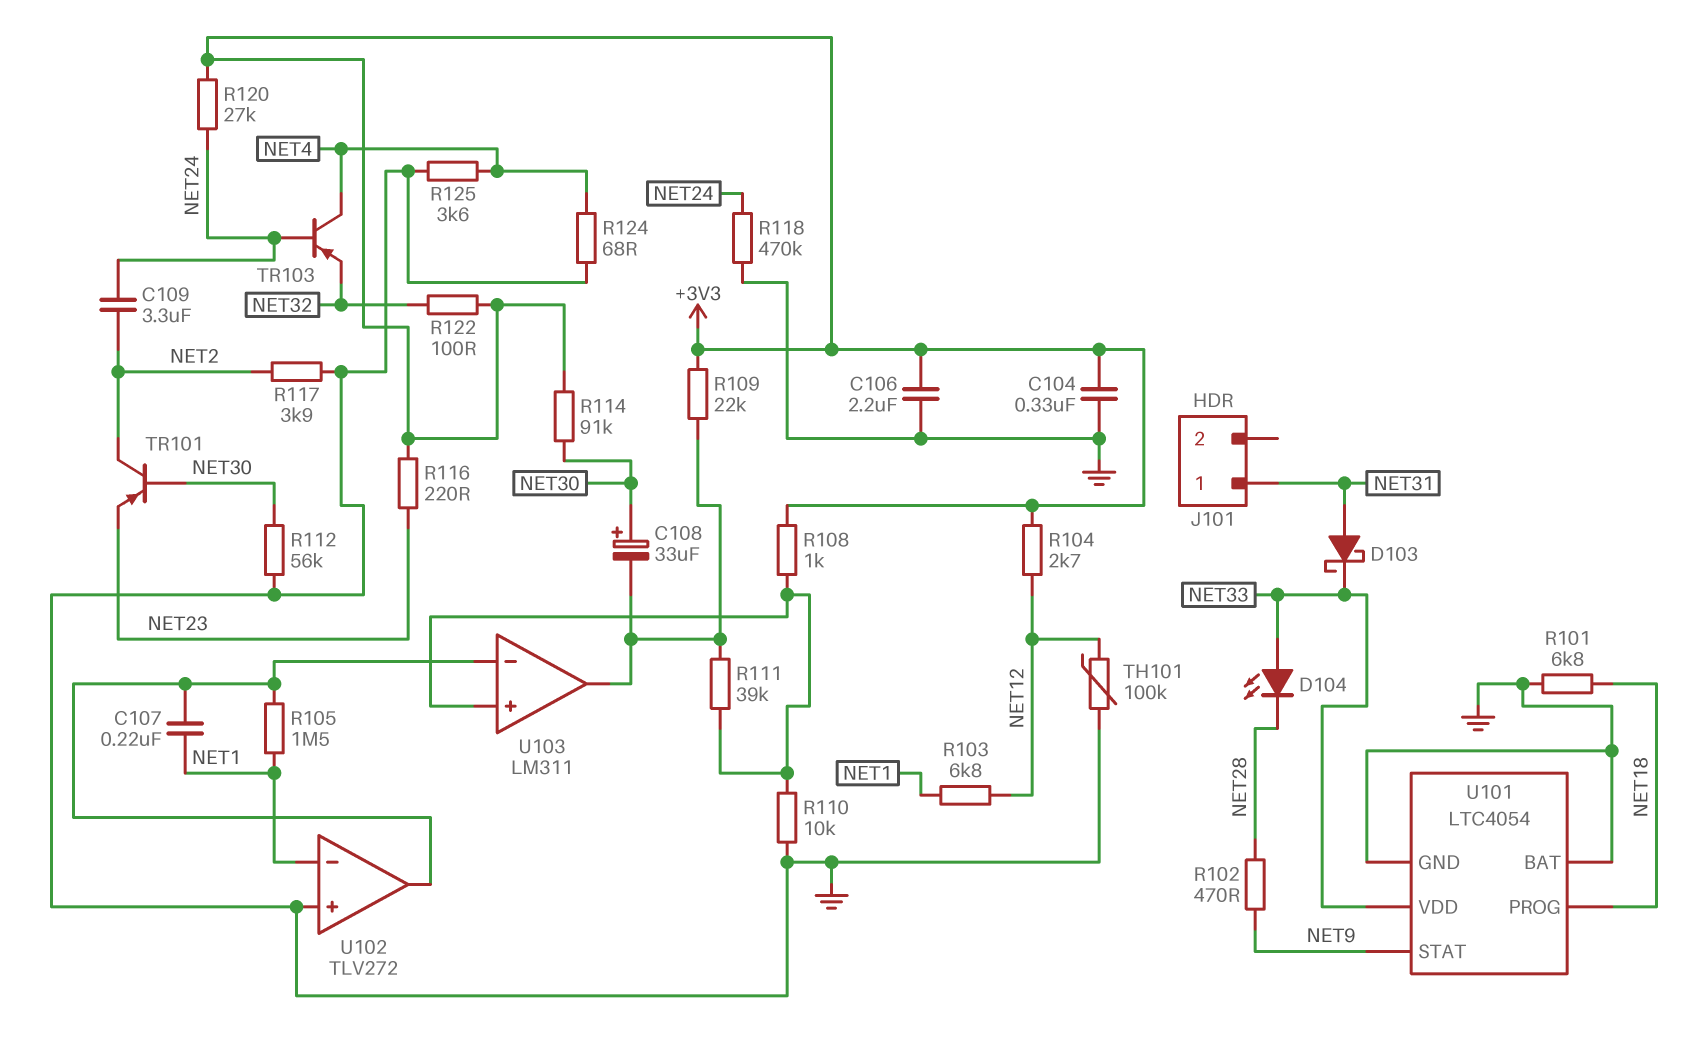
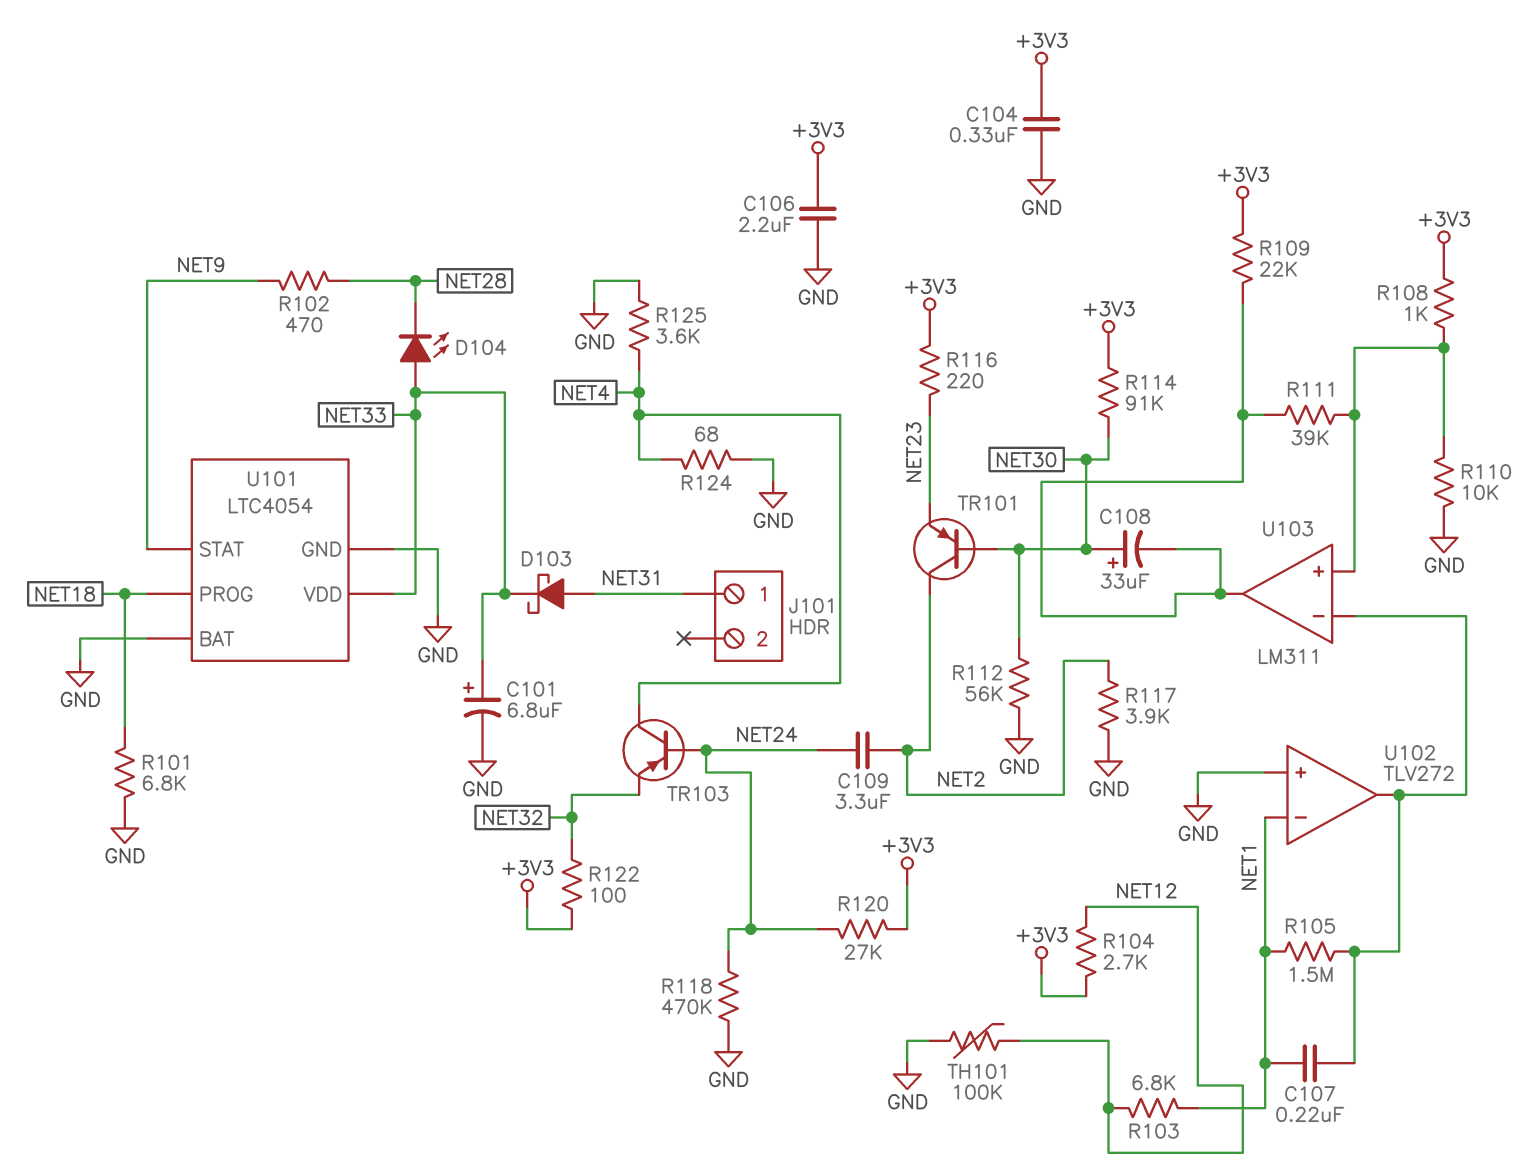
C101: none -> 6.8uF (plus NET33, minus GND)

